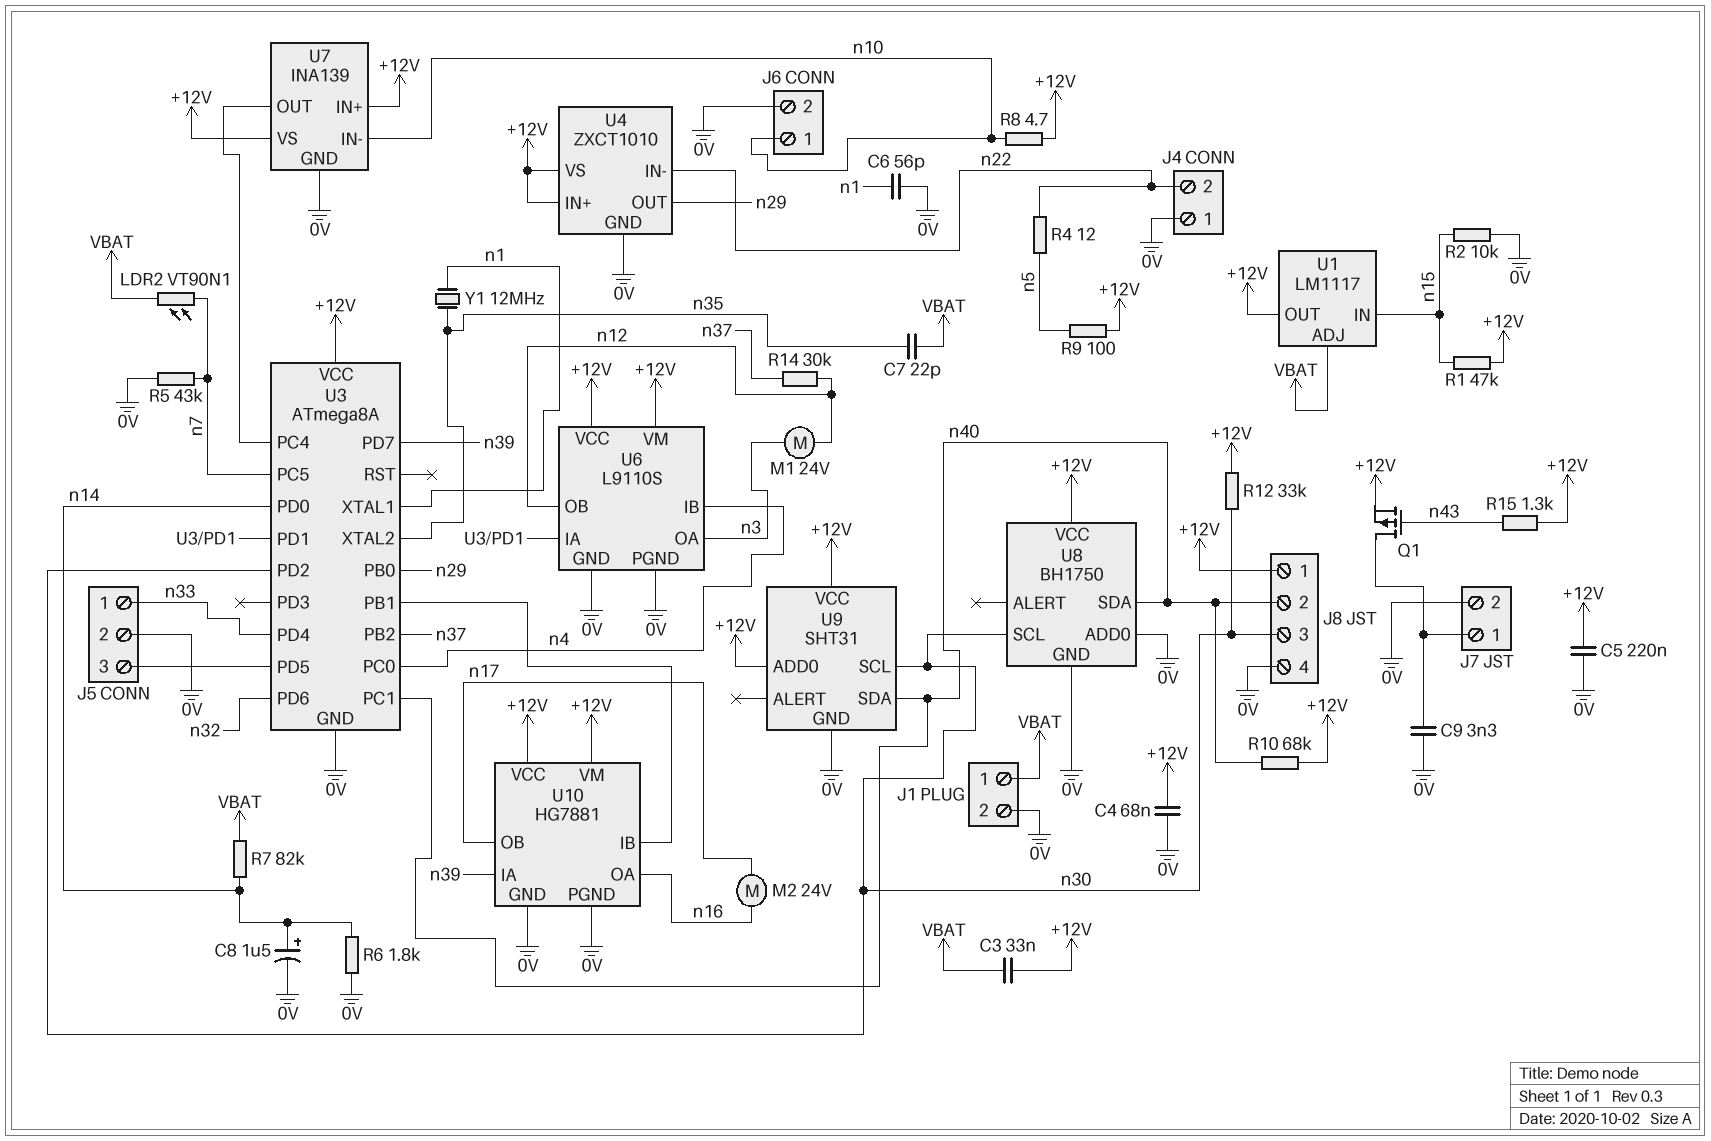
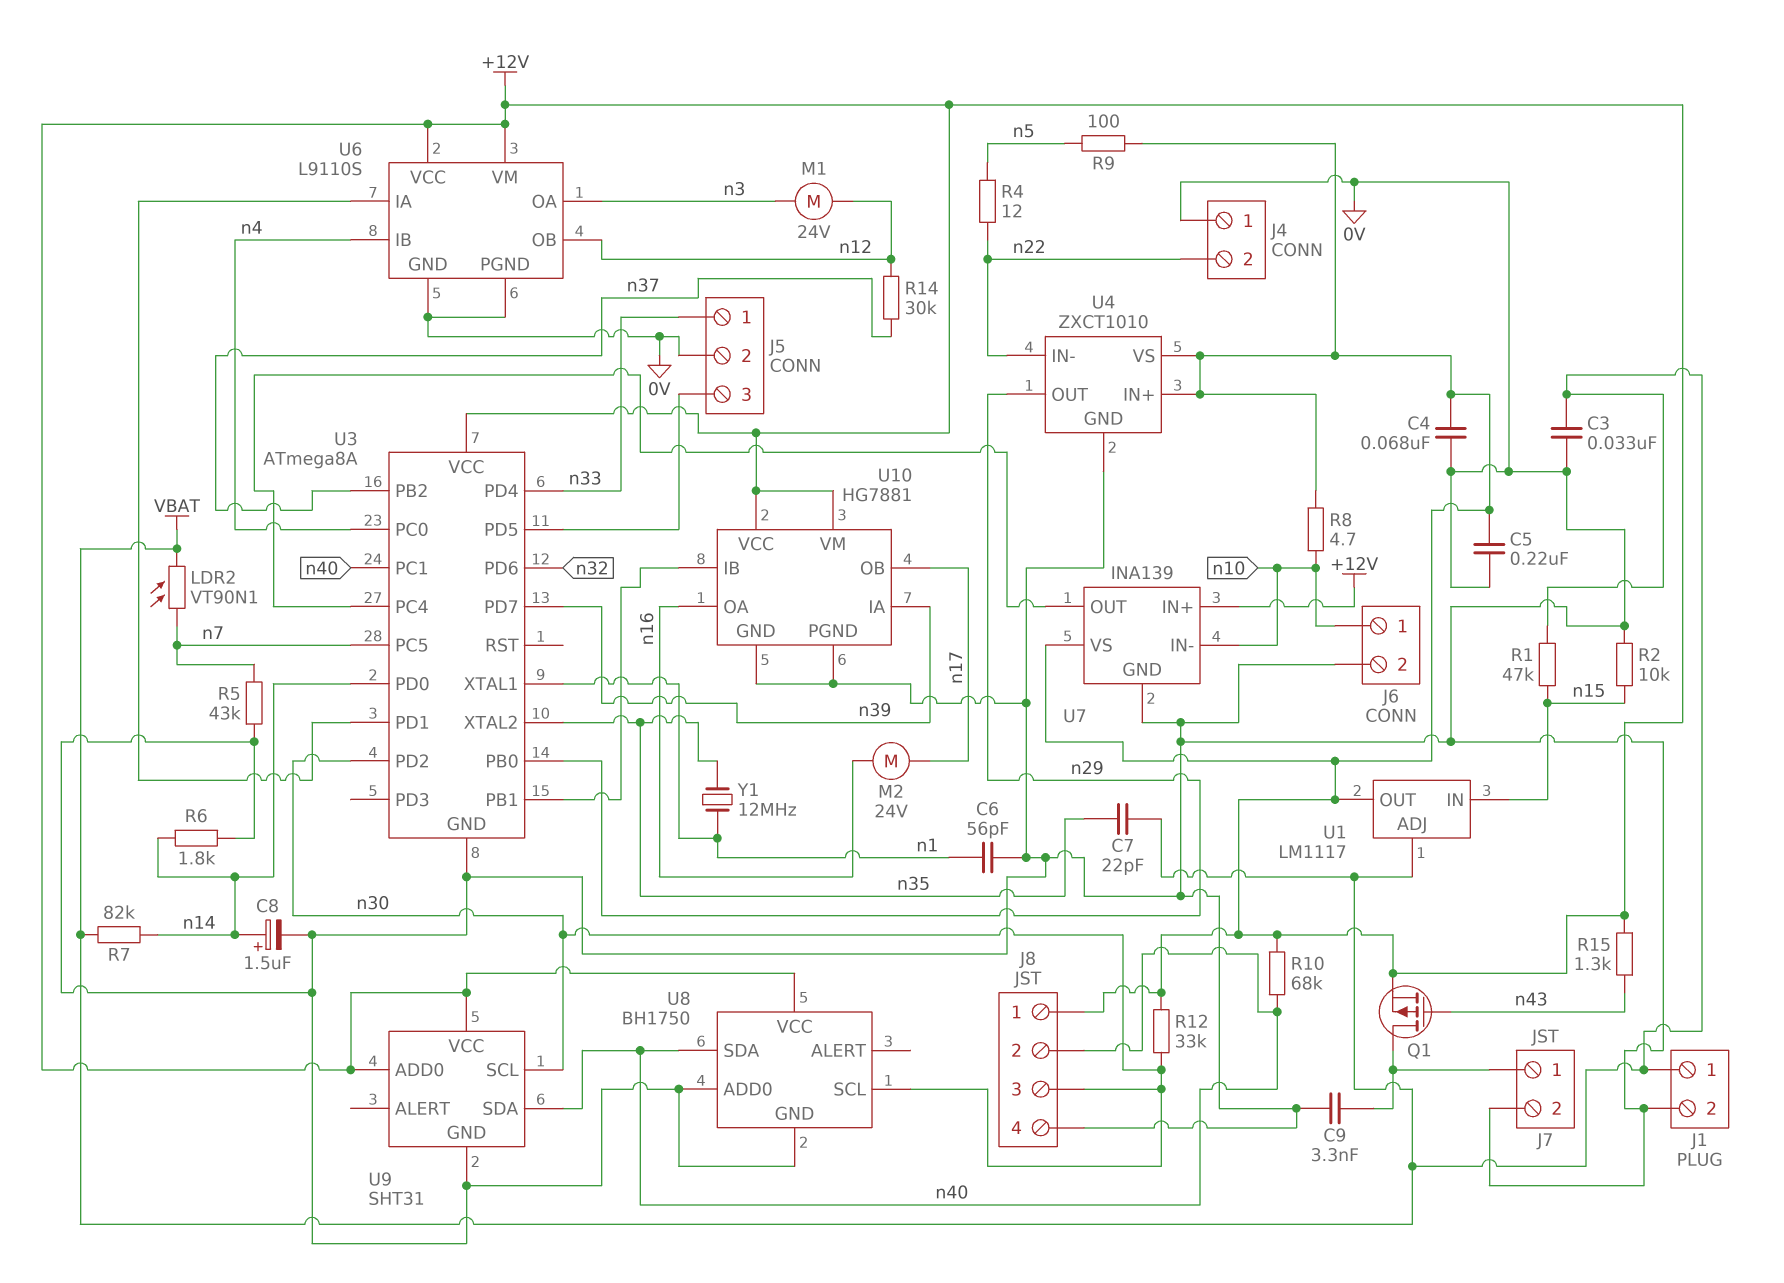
C3: 33nF (+12V, VBAT) -> 33nF (0V, VBAT)
R1: 47k (+12V, n15) -> 47k (VBAT, n15)

